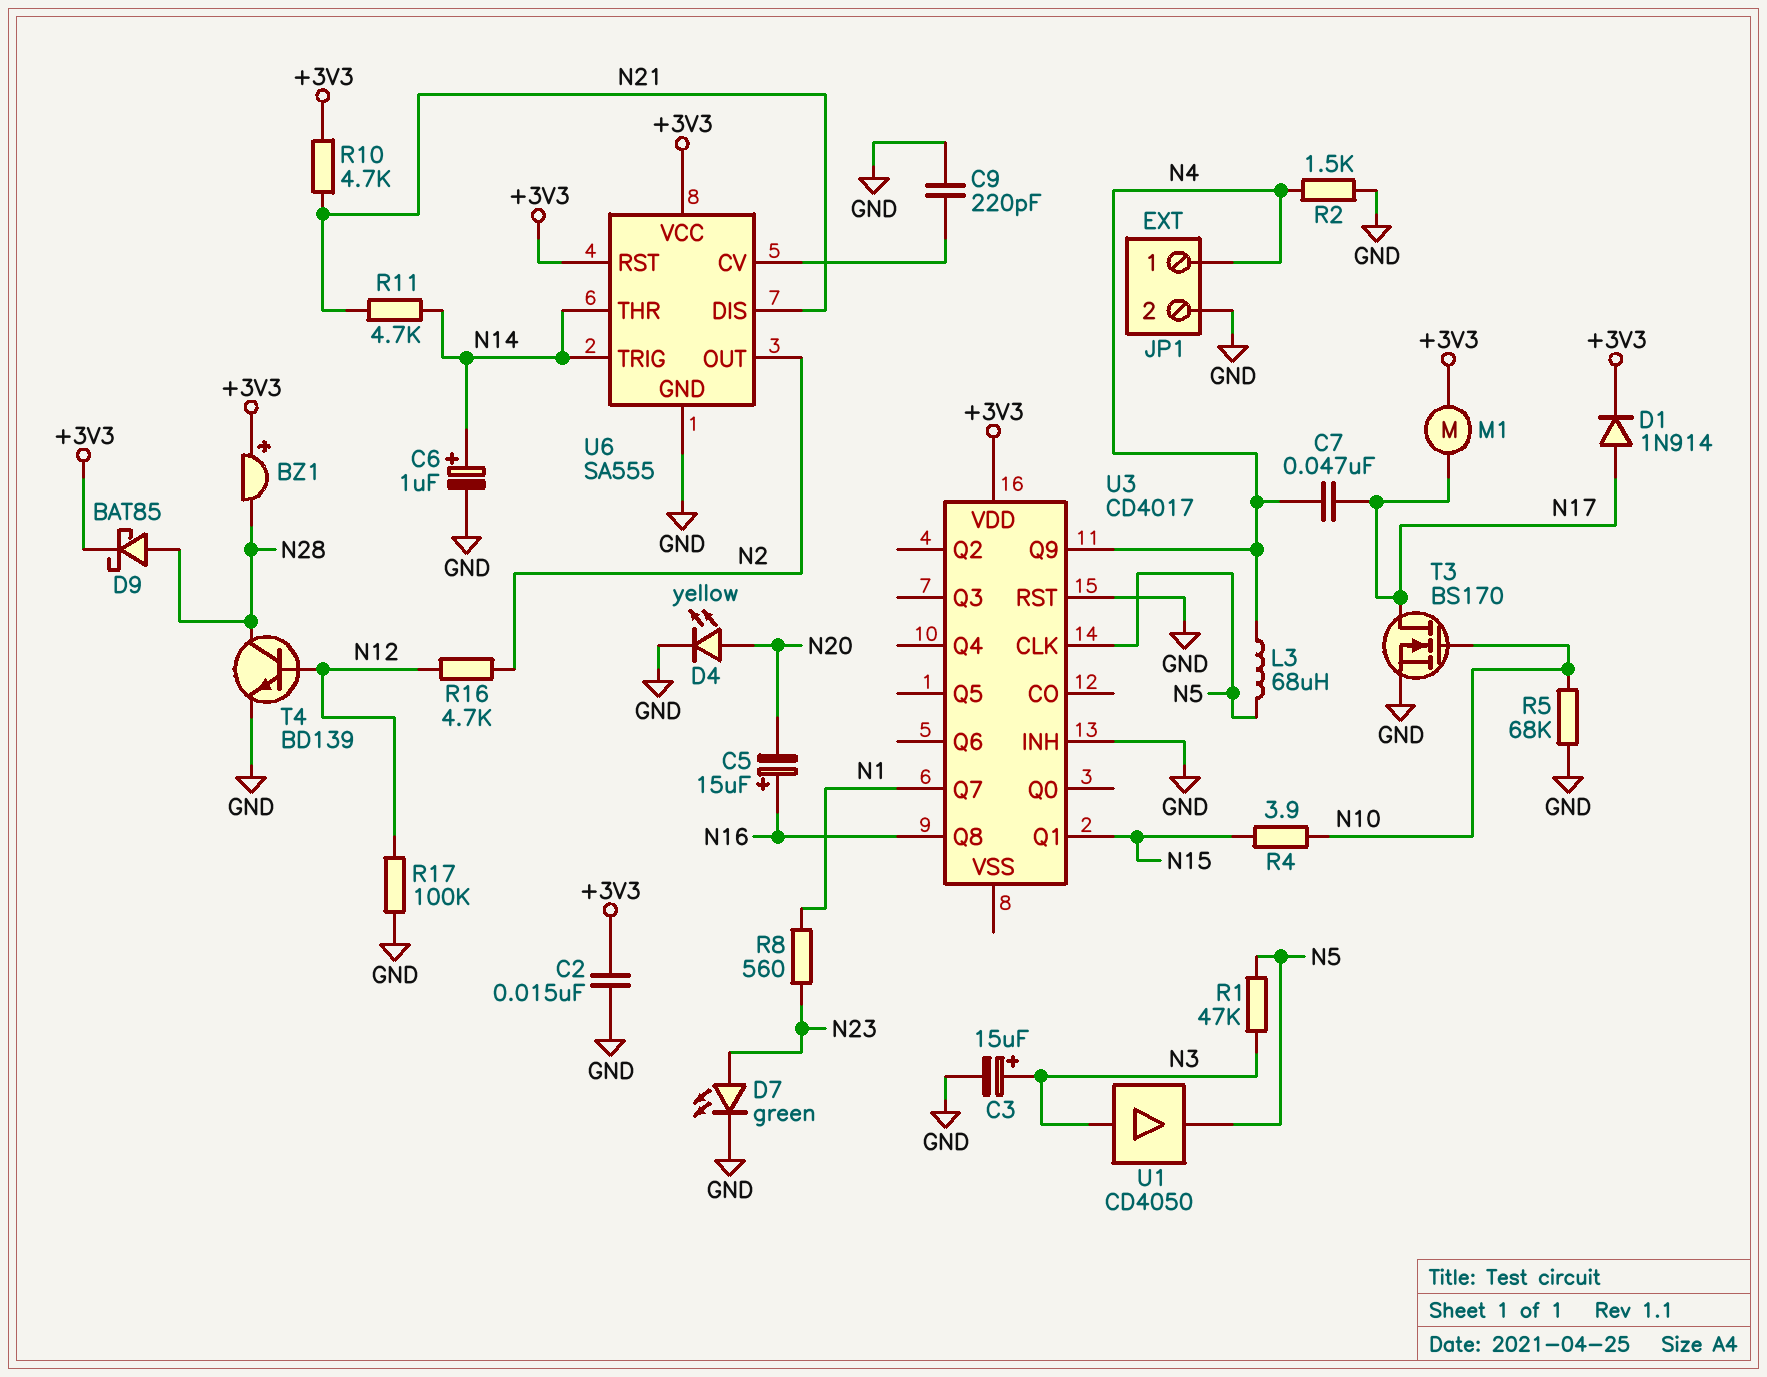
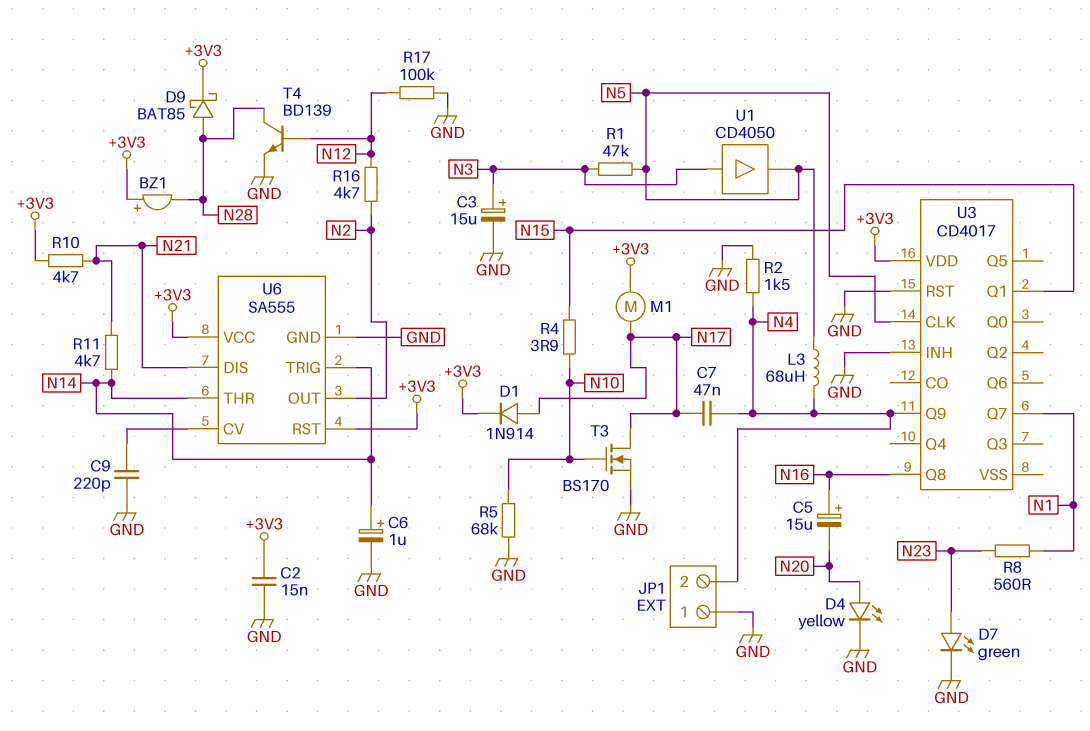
JP1 pin 1: N4 -> GND
JP1 pin 2: GND -> N4

